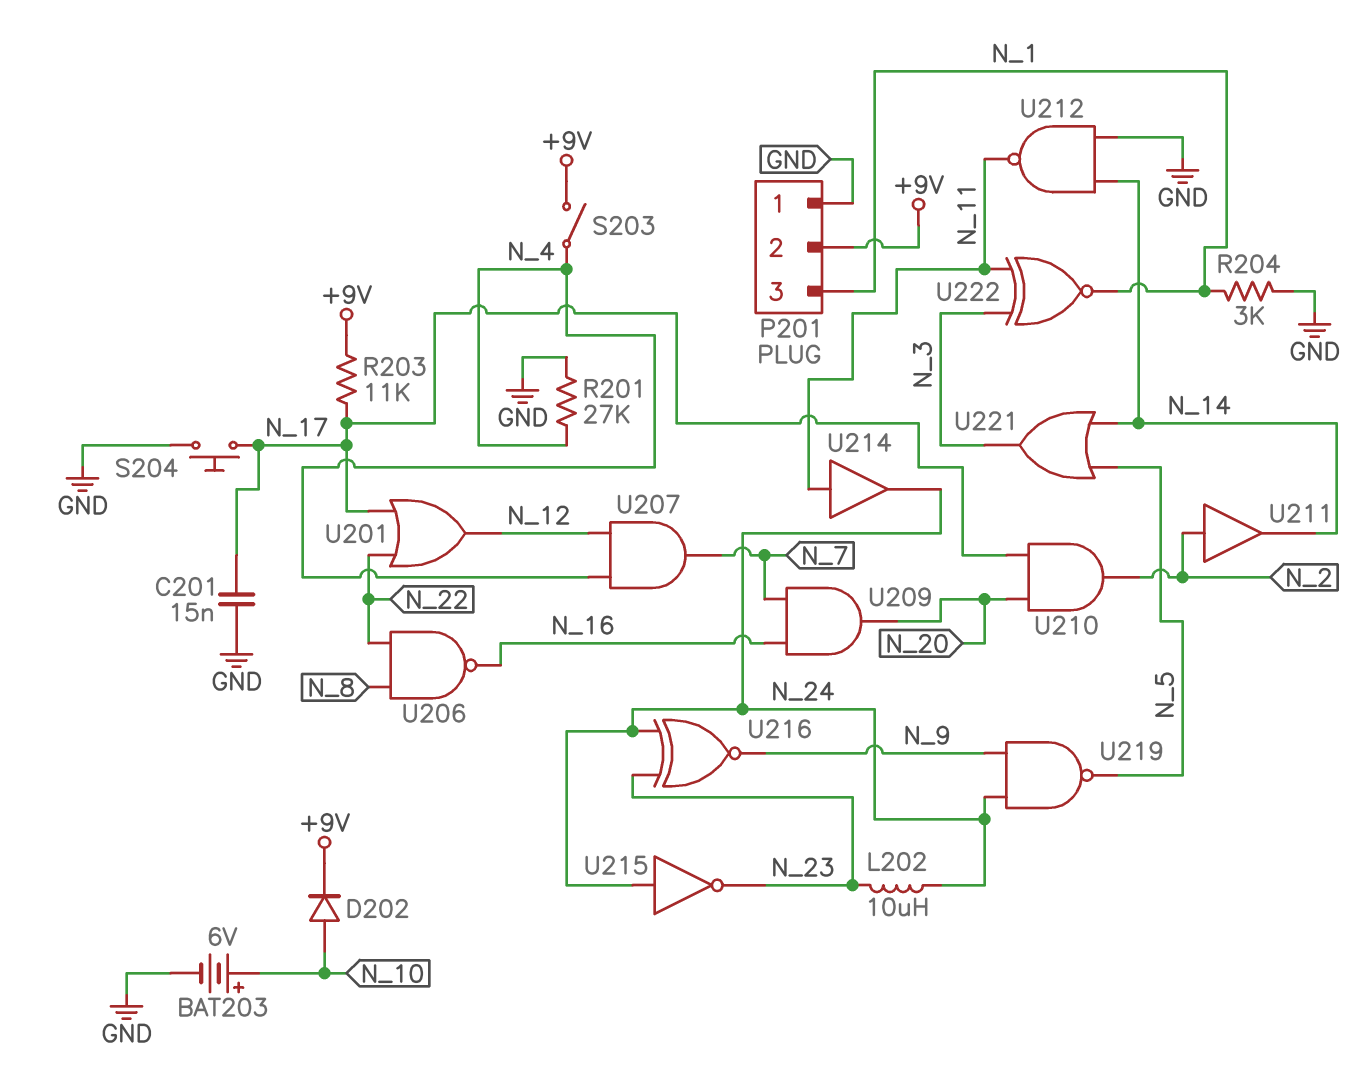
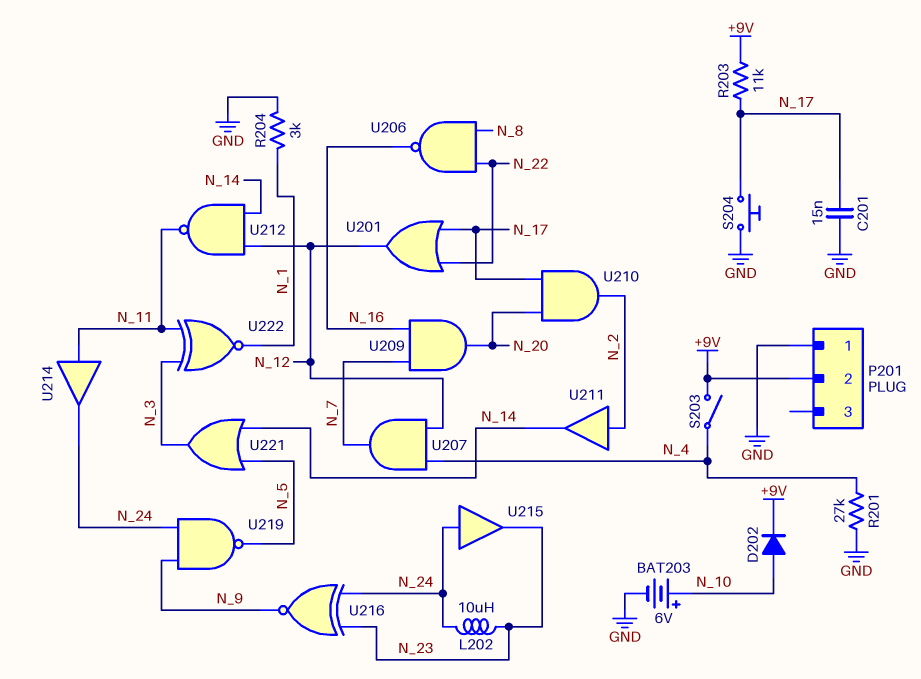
P201 pin 3: N_1 -> none
U212: NAND (in GND, in N_14, out N_11) -> NAND (in N_12, in N_14, out N_11)
U215: NOT (in N_24, out N_23) -> buffer (in N_24, out N_23)

